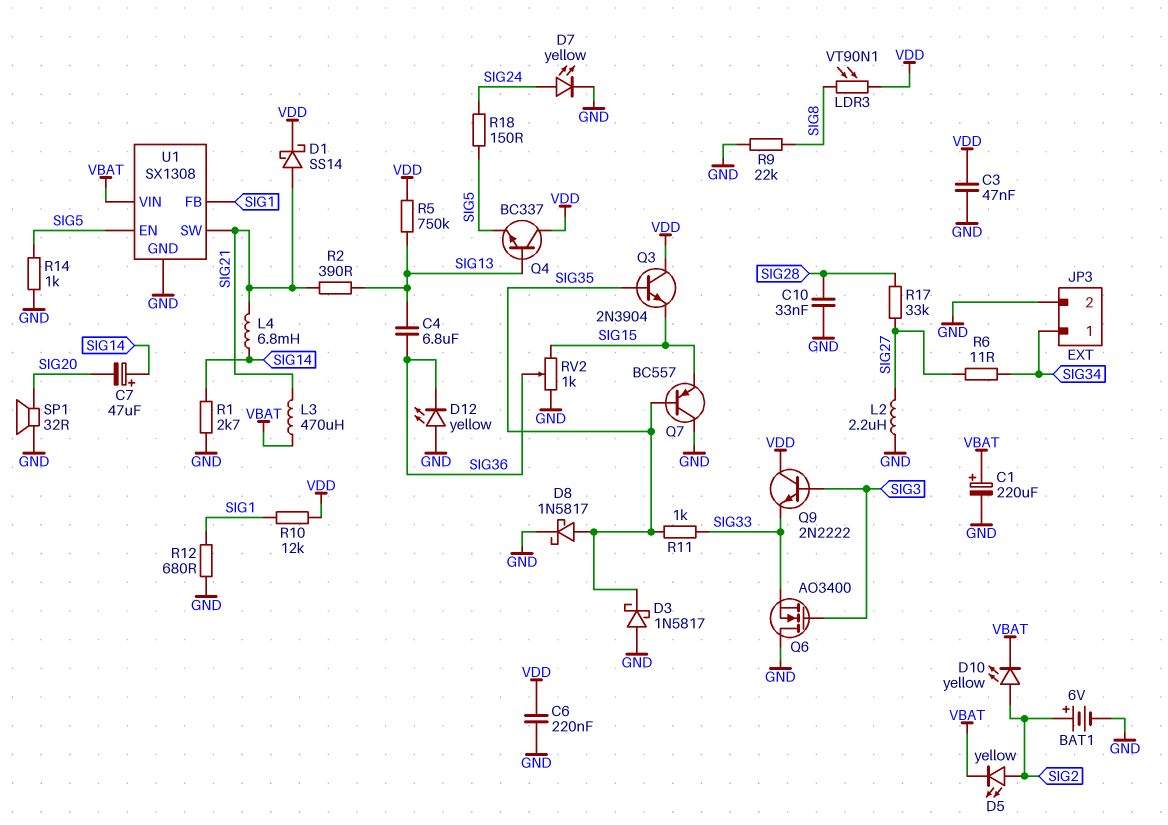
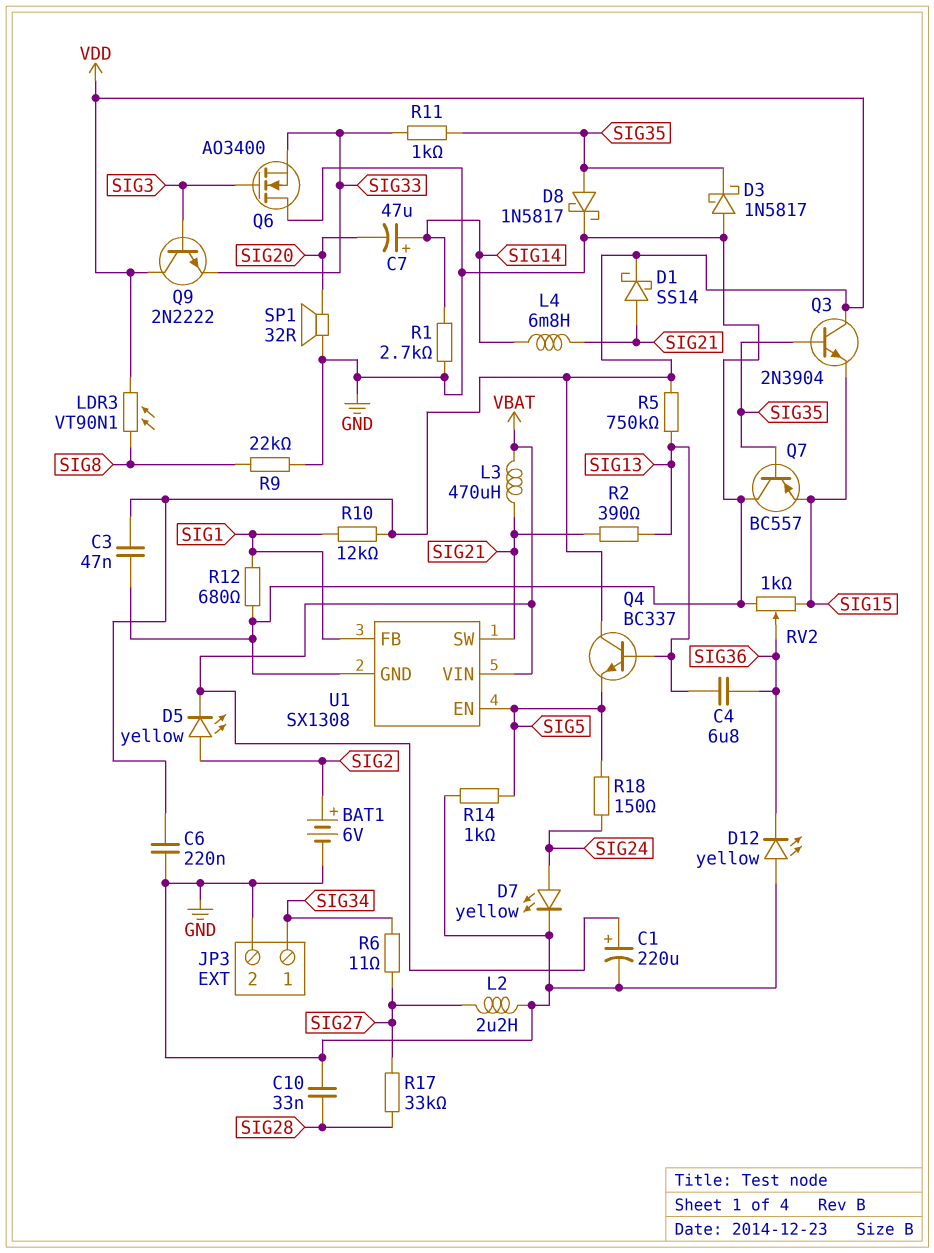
D10: LED yellow (A SIG2, K VBAT) -> none

